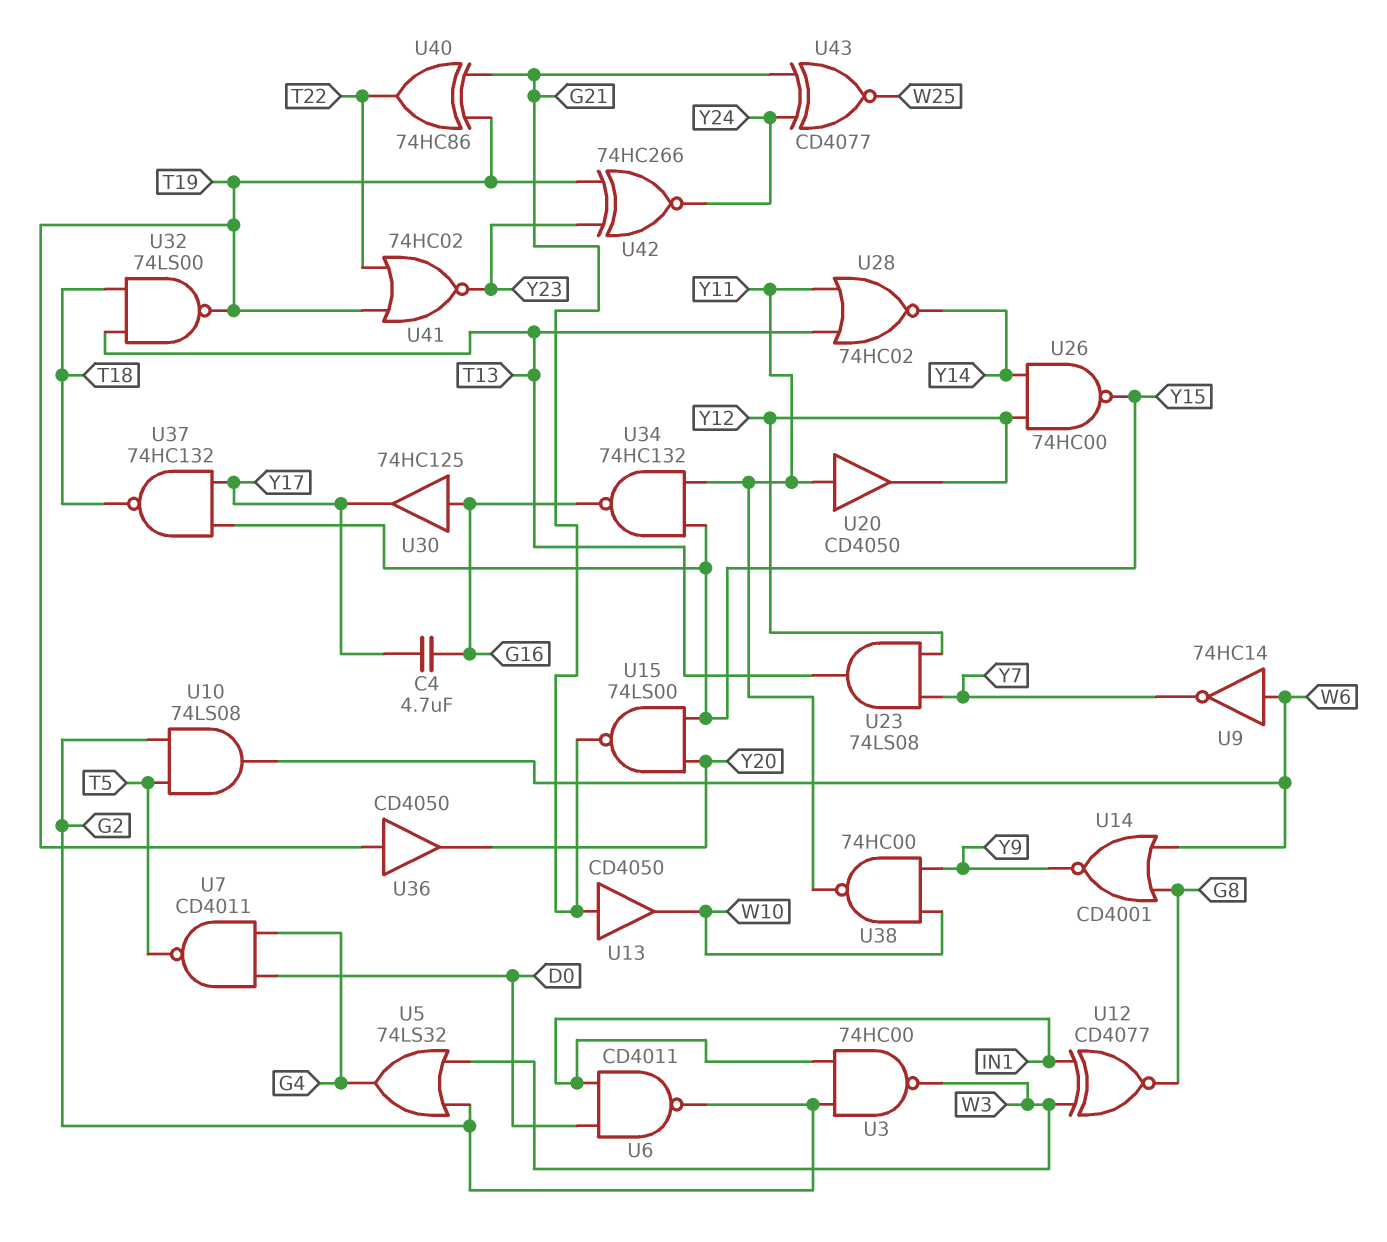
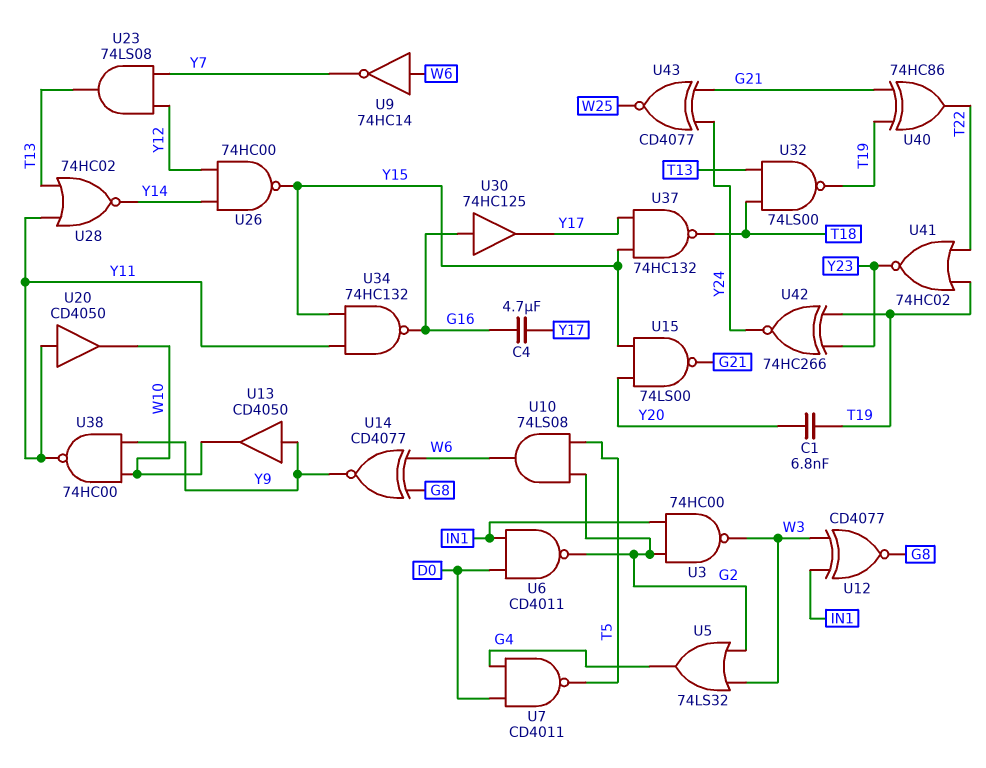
C1: none -> 6.8nF (T19, Y20)
U13: buffer CD4050 (in G21, out W10) -> buffer CD4050 (in Y9, out W10)
U14: NOR CD4001 (in G8, in W6, out Y9) -> XNOR CD4077 (in G8, in W6, out Y9)
U20: buffer CD4050 (in Y11, out Y12) -> buffer CD4050 (in Y11, out W10)
U36: buffer CD4050 (in T19, out Y20) -> none

